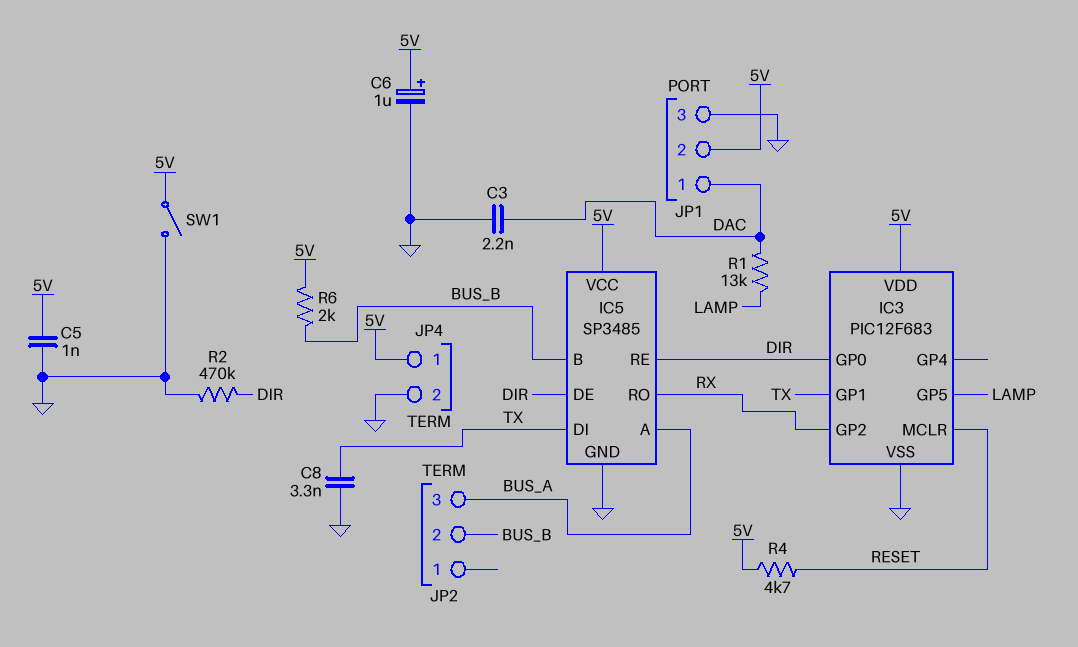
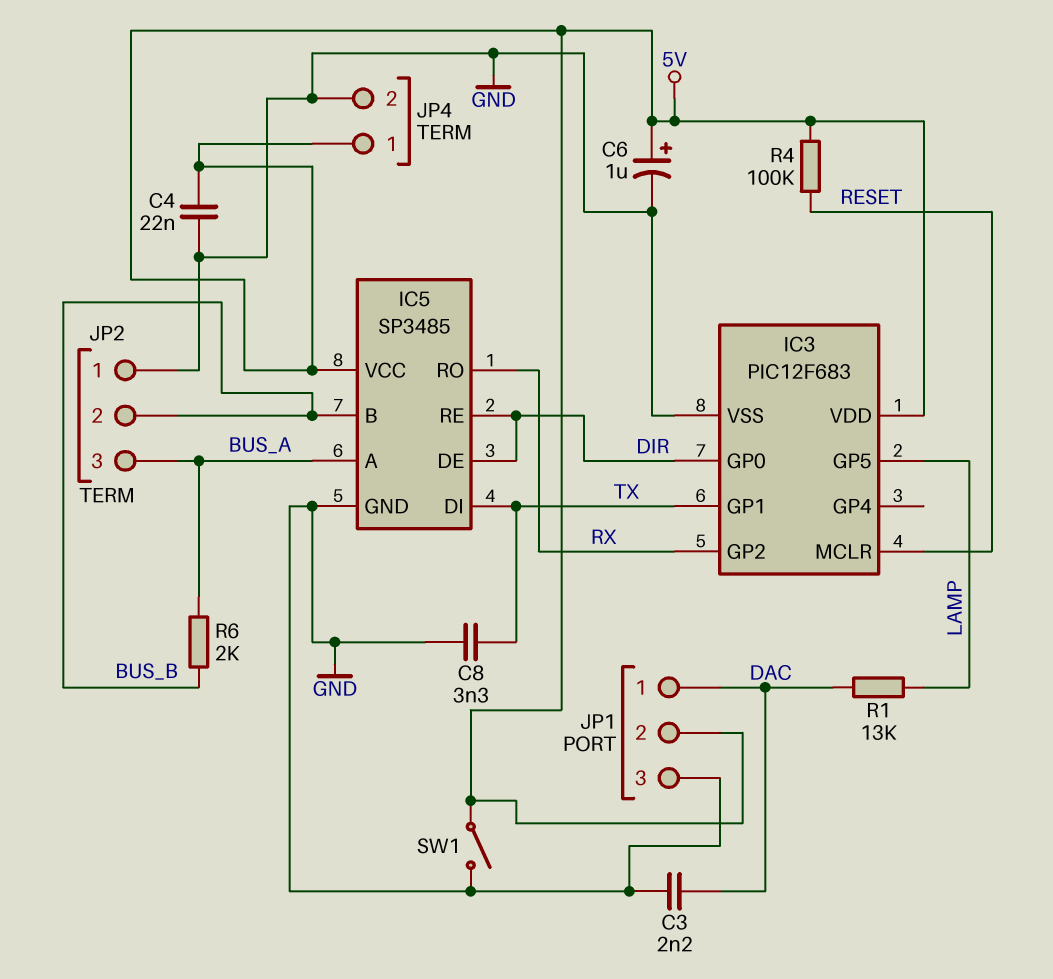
C4: none -> 22nF (5V, GND)
C5: 1nF (5V, GND) -> none
JP2 pin 1: none -> GND
R2: 470k (DIR, GND) -> none
R4: 4.7k (5V, RESET) -> 100k (5V, RESET)
R6: 2k (5V, BUS_B) -> 2k (BUS_A, BUS_B)

